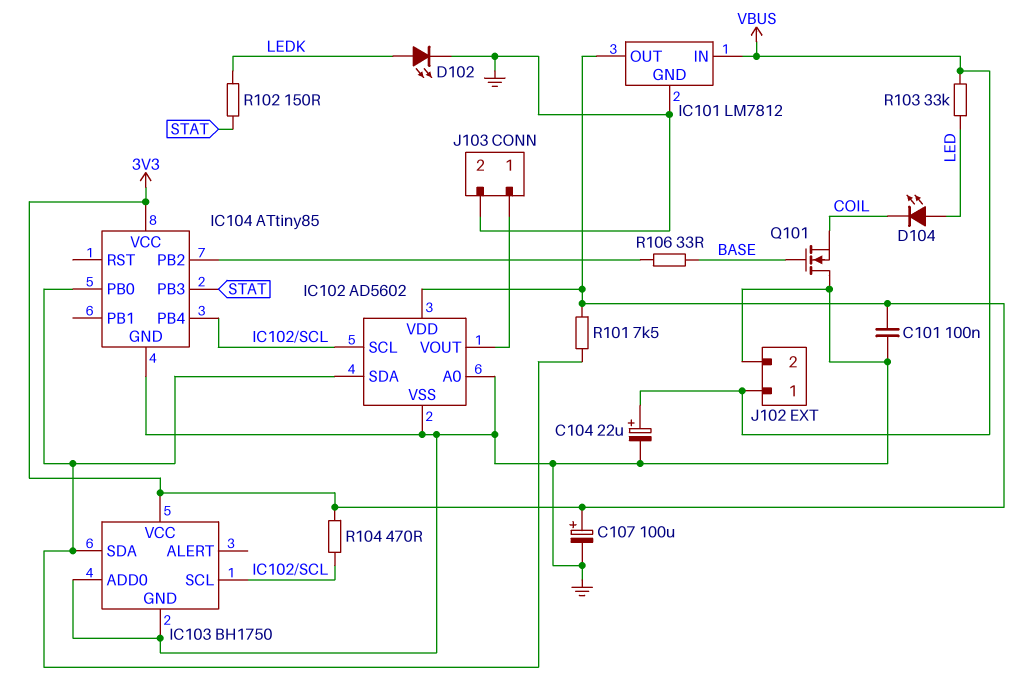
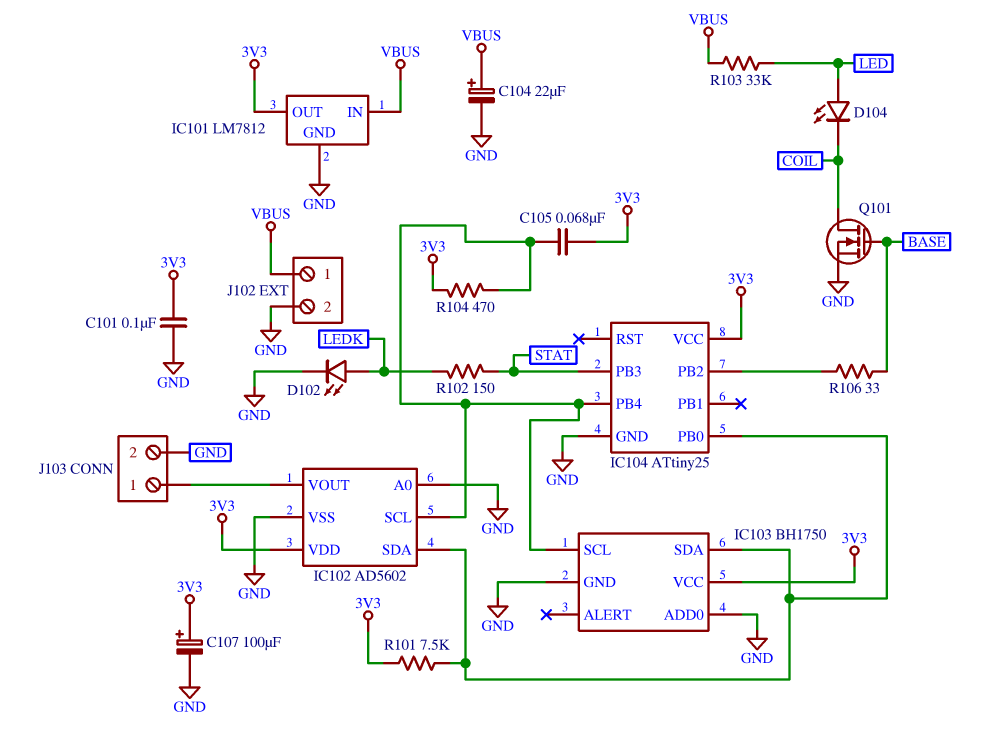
C105: none -> 68nF (3V3, IC102/SCL)
IC104: ATtiny85 -> ATtiny25
Q101: NMOS (G BASE, D GND, S COIL) -> NMOS (G BASE, D COIL, S GND)

